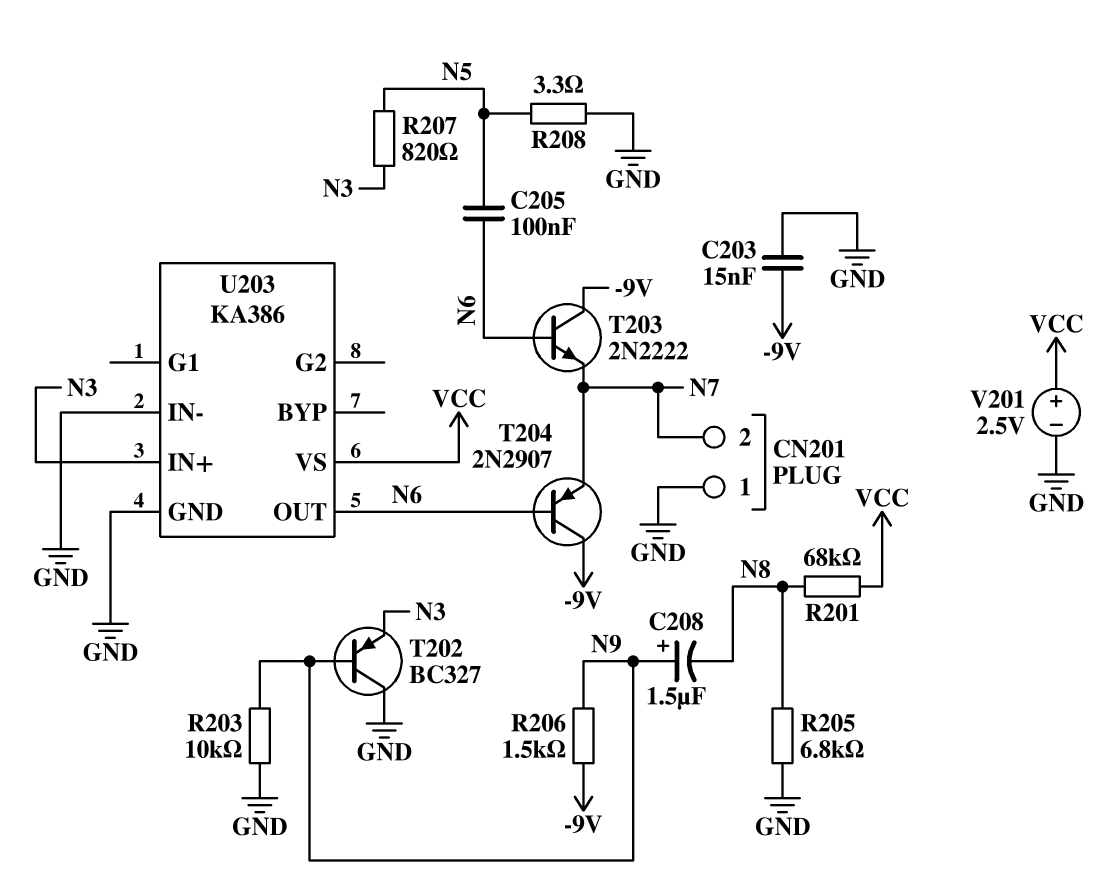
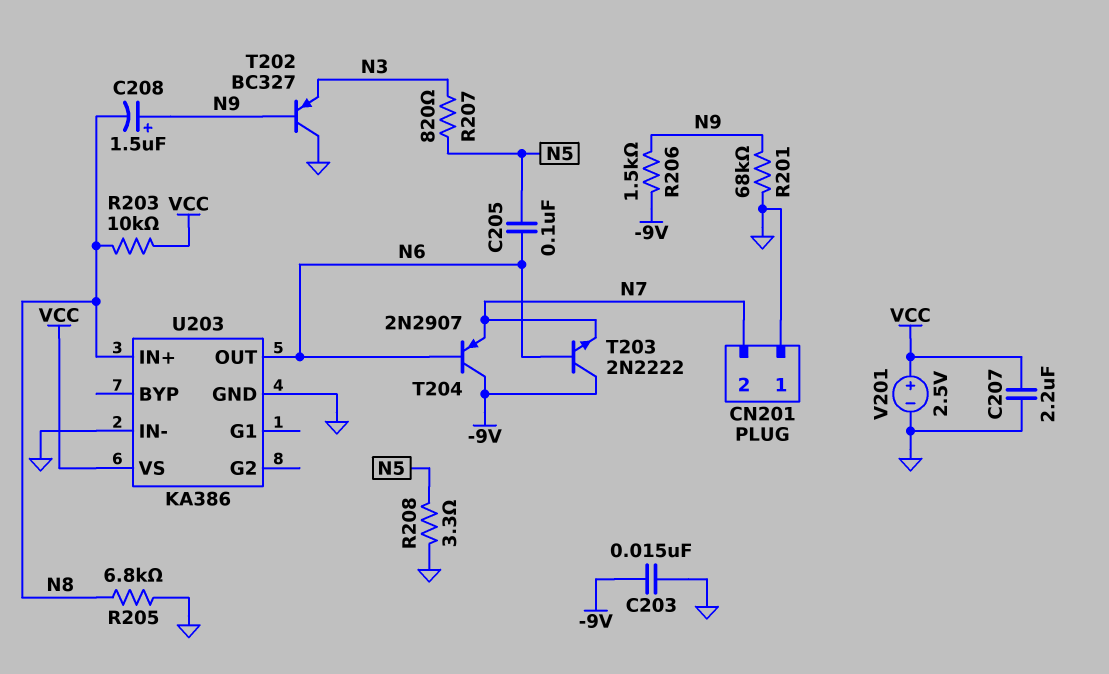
C207: none -> 2.2uF (GND, VCC)
R201: 68k (N8, VCC) -> 68k (GND, N9)
R203: 10k (GND, N9) -> 10k (N8, VCC)
U203 pin IN+: N3 -> N8

